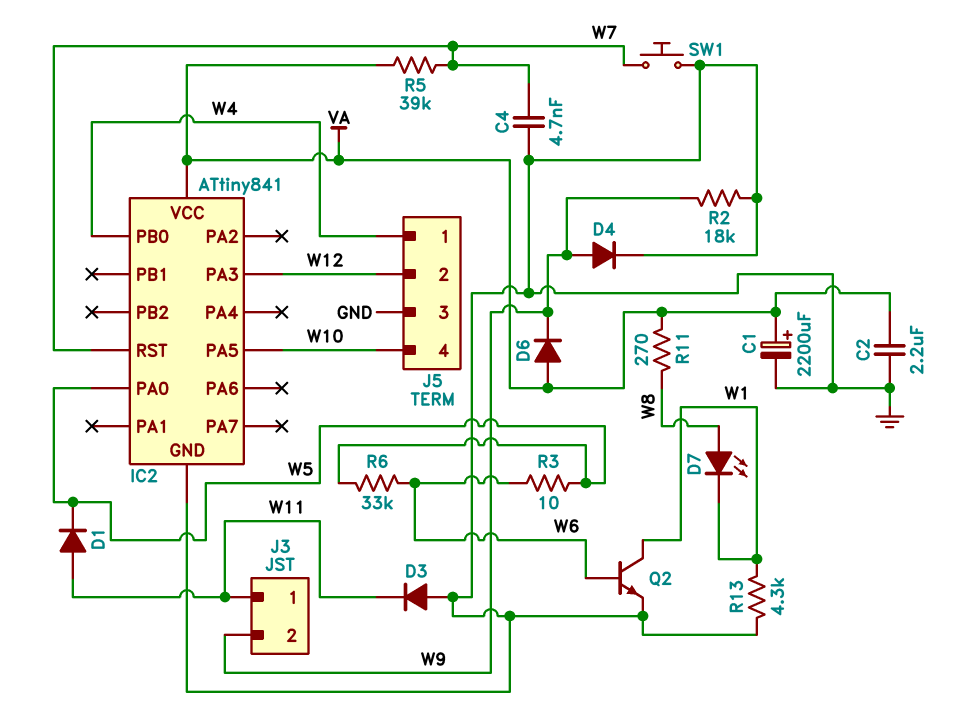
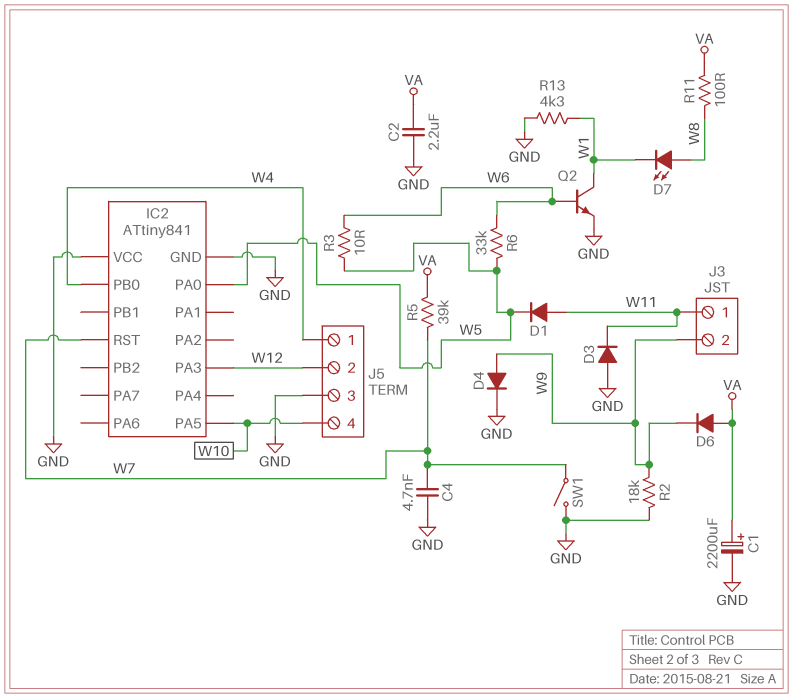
IC2 pin VCC: VA -> GND
R11: 270 (VA, W8) -> 100 (VA, W8)
SW1: button (GND, W7) -> switch (GND, W7)

